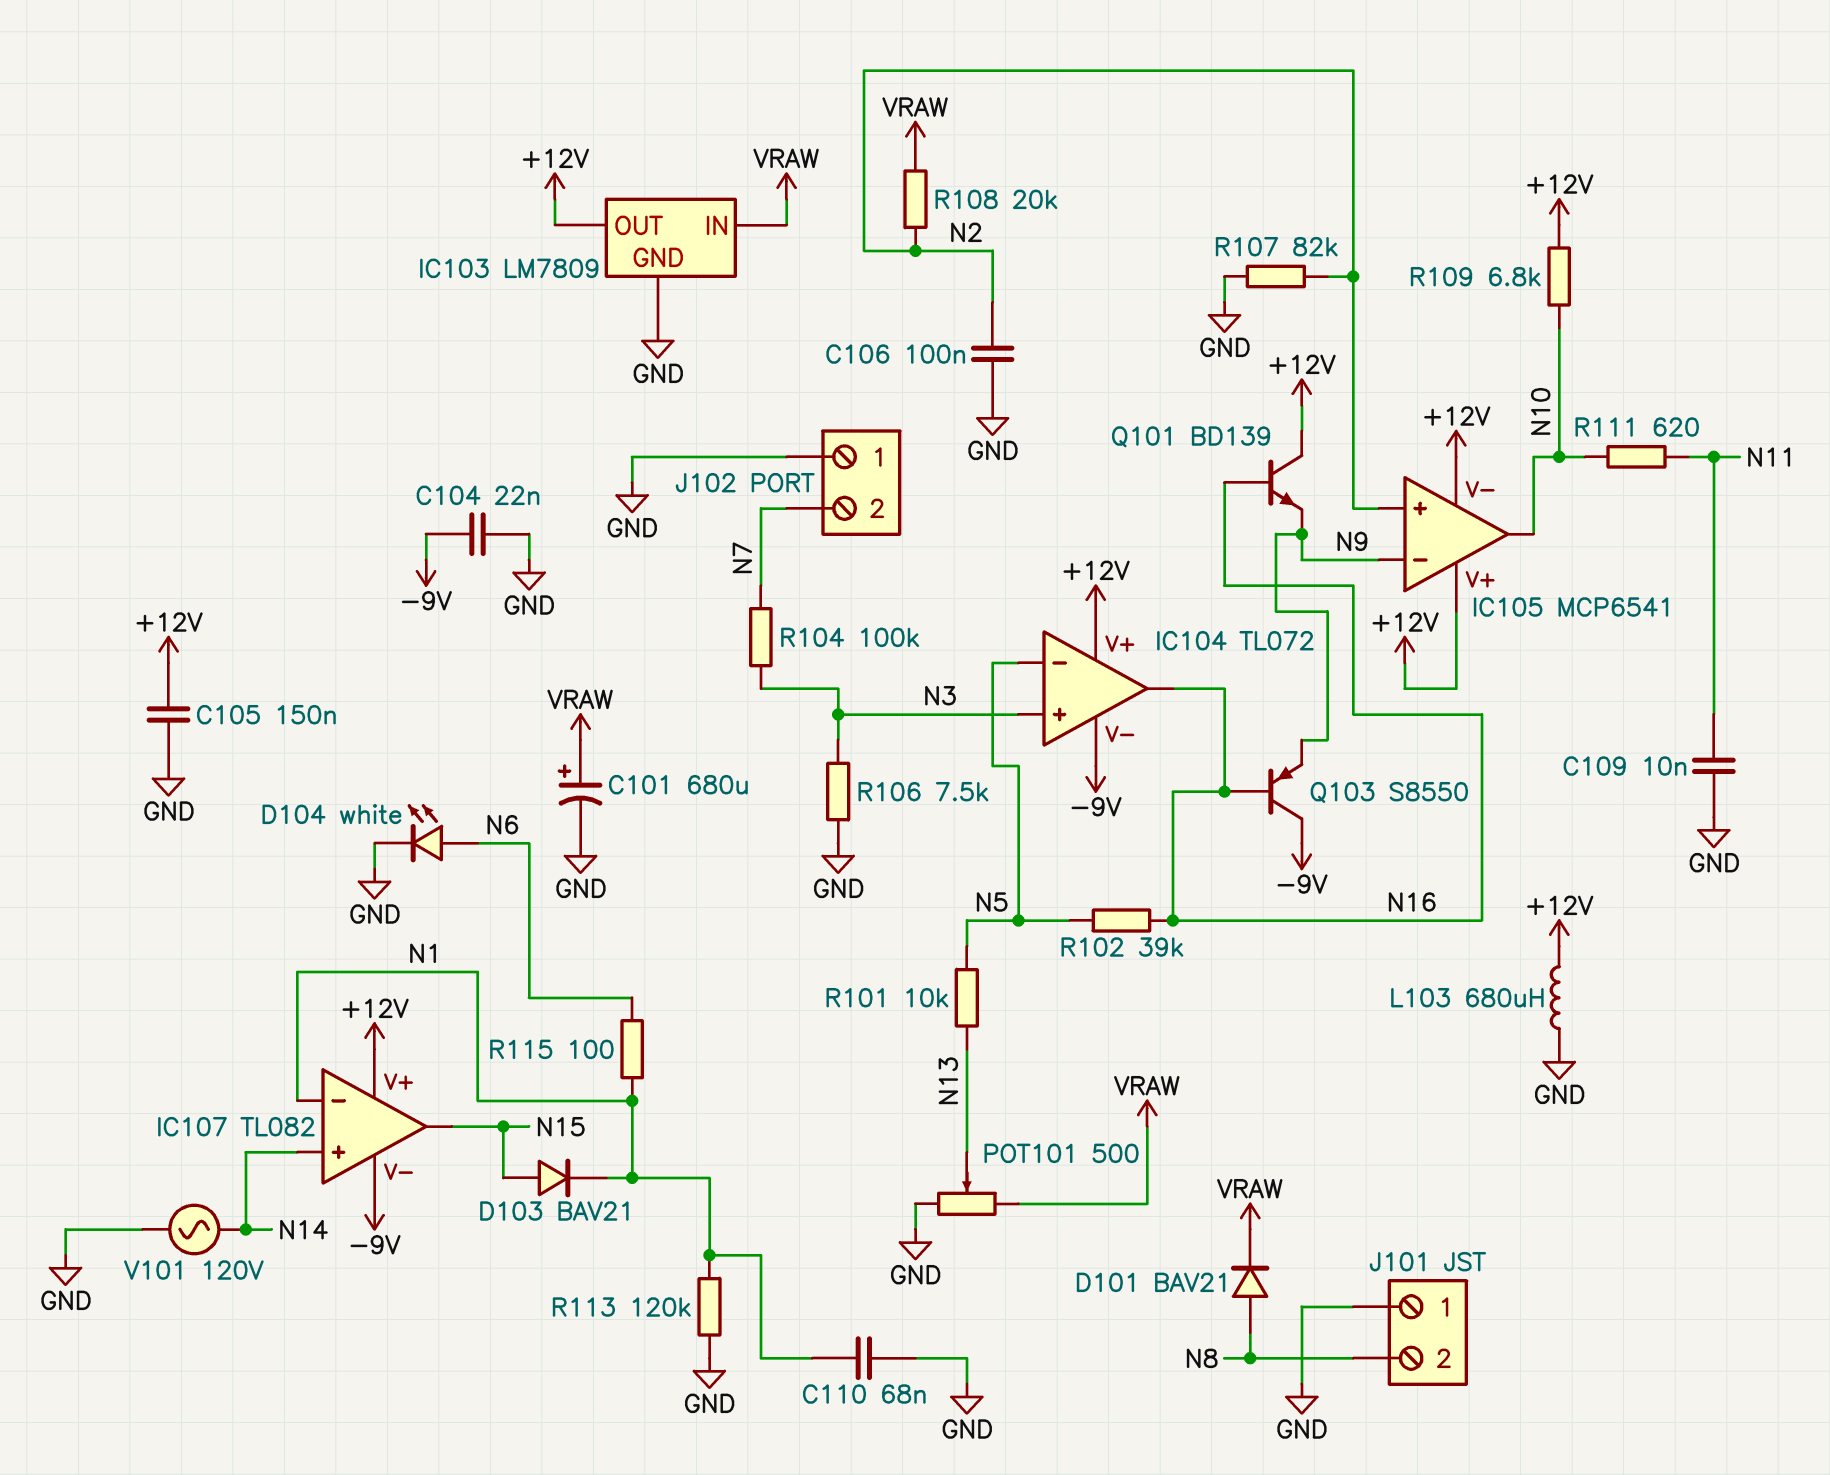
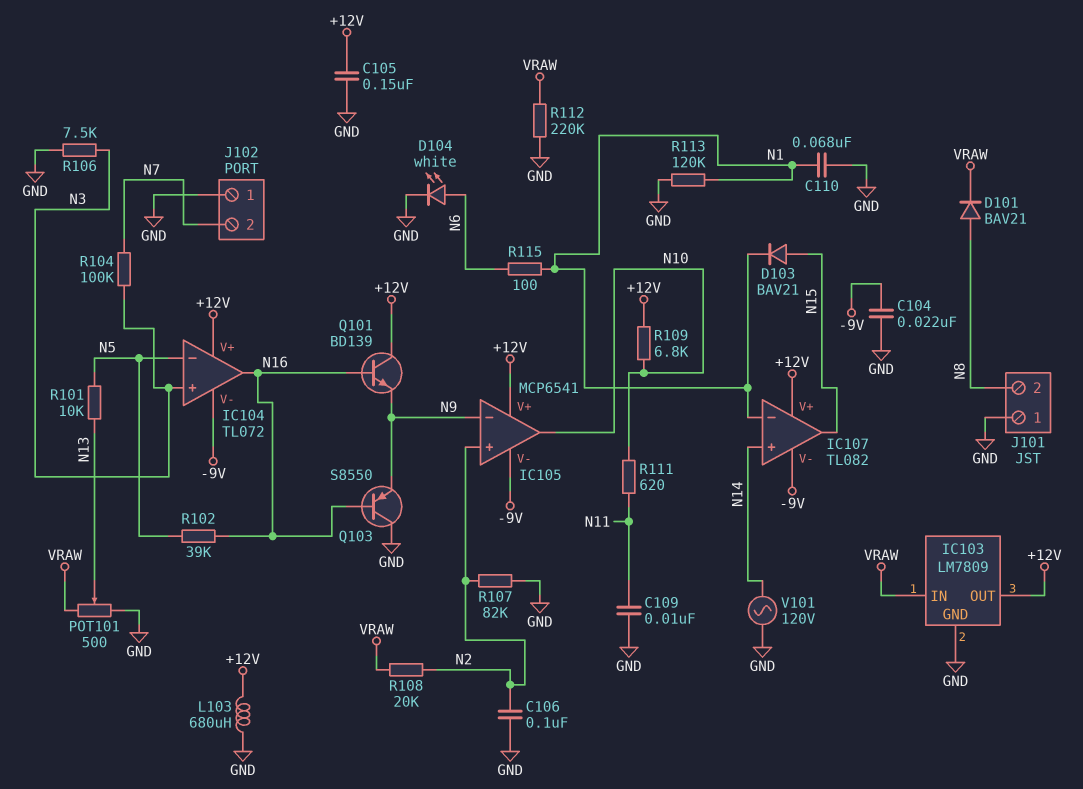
C101: 680uF (plus VRAW, minus GND) -> none
IC105 pin V-: +12V -> -9V
Q103: PNP S8550 (B N16, C -9V, E N9) -> PNP S8550 (B N16, C GND, E N9)
R112: none -> 220k (GND, VRAW)

